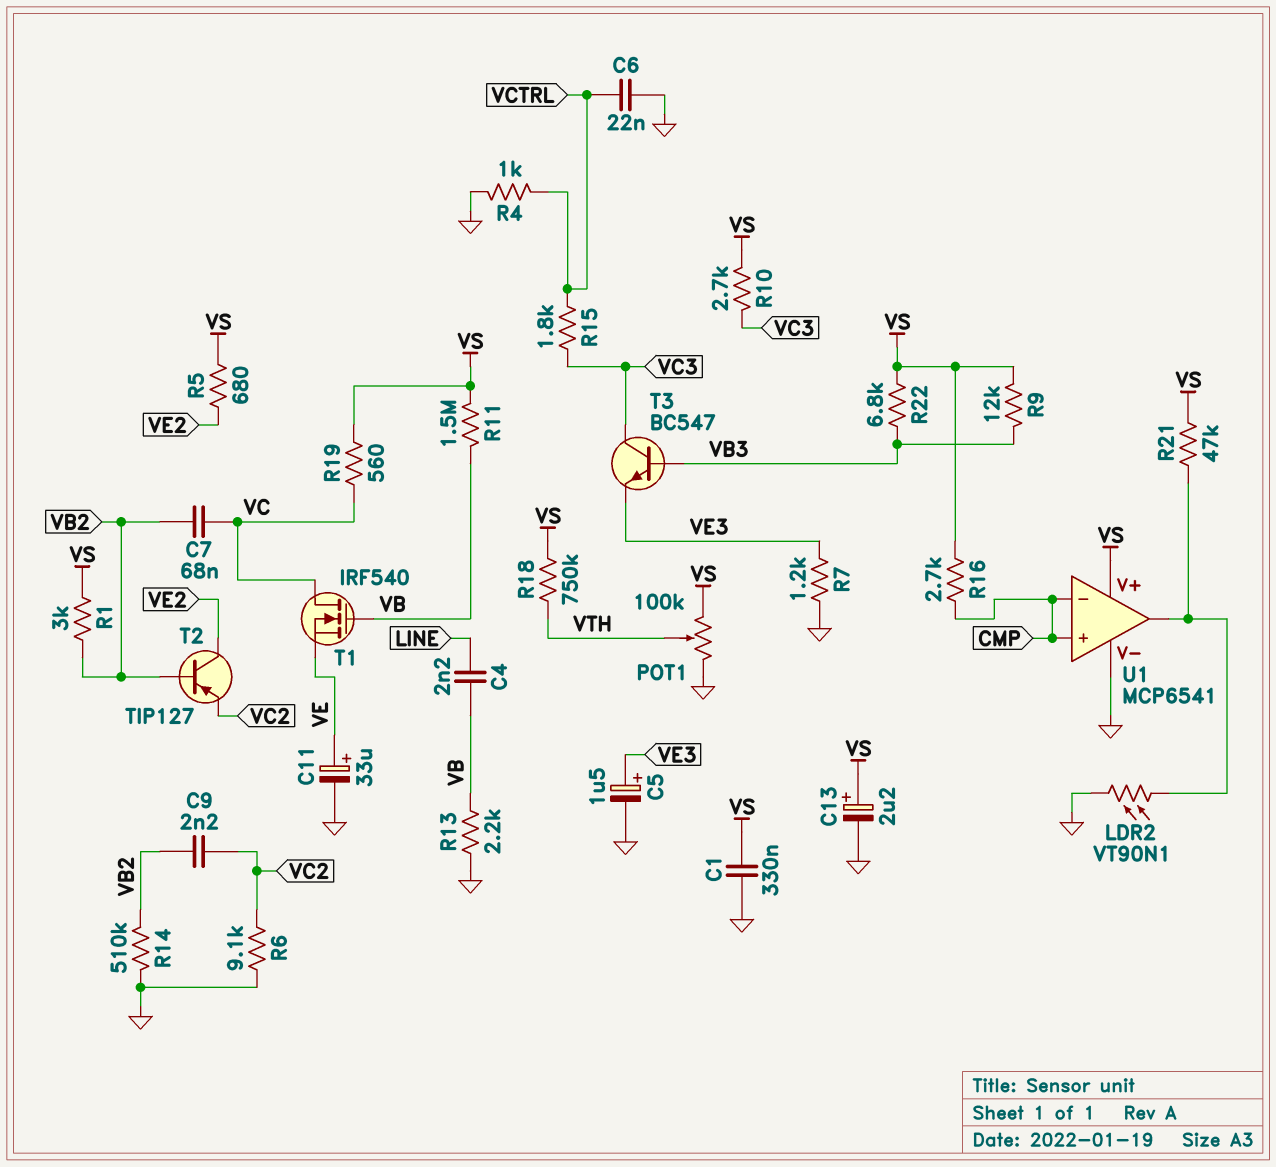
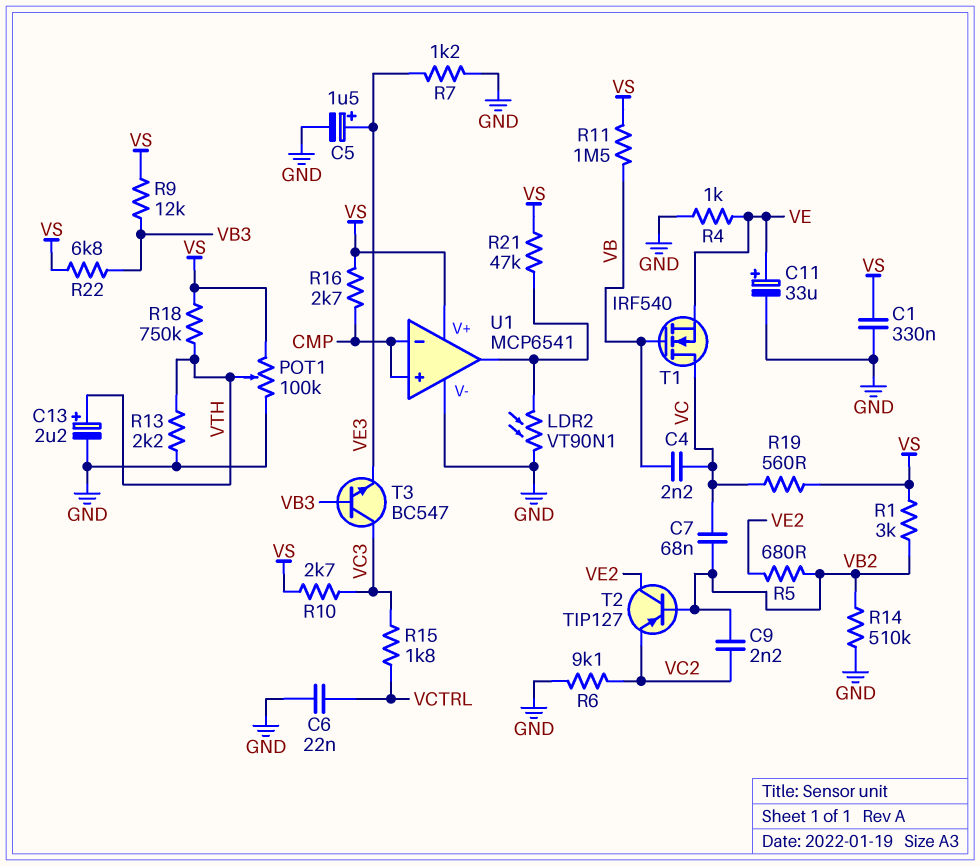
C4: 2.2nF (LINE, VB) -> 2.2nF (VB, VC)
C13: 2.2uF (plus VS, minus GND) -> 2.2uF (plus VTH, minus GND)
R4: 1k (GND, VCTRL) -> 1k (GND, VE)
R5: 680 (VE2, VS) -> 680 (VB2, VE2)
R13: 2.2k (GND, VB) -> 2.2k (GND, VTH)

